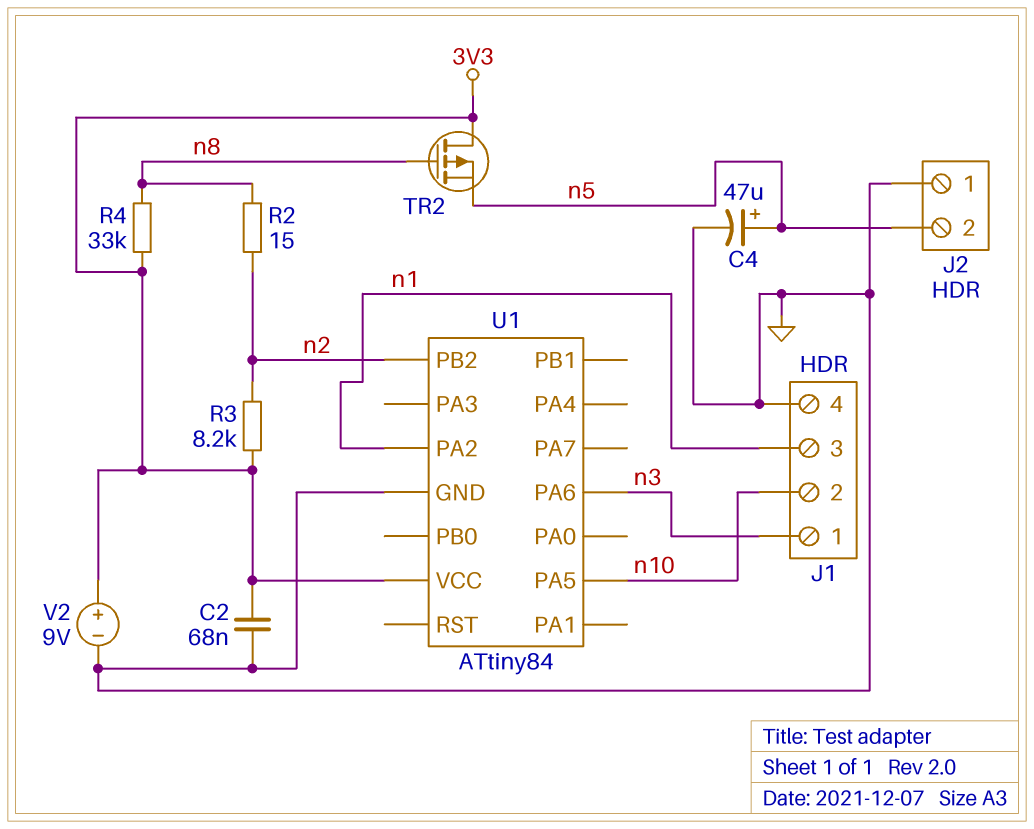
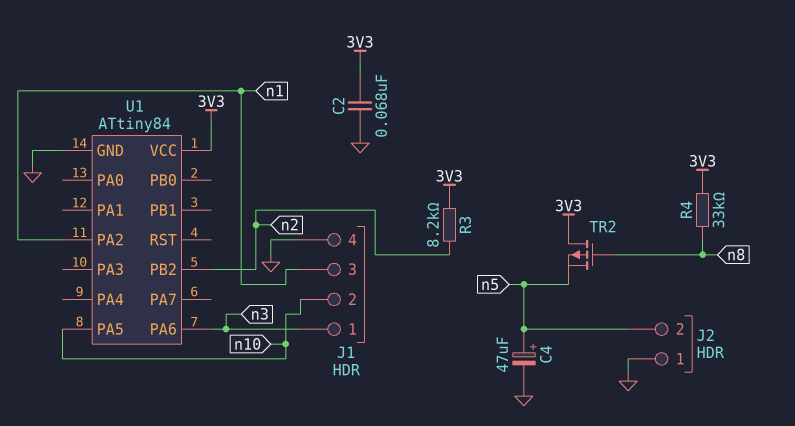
R2: 15 (n2, n8) -> none
V2: 9V (plus 3V3, minus GND) -> none

